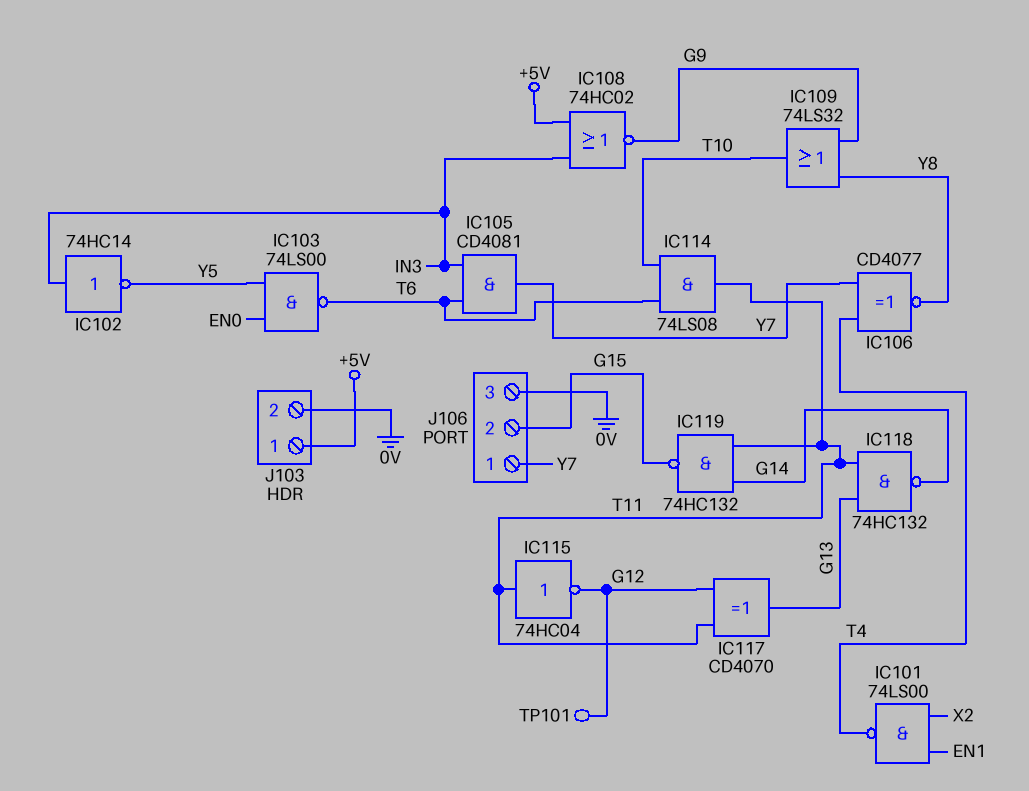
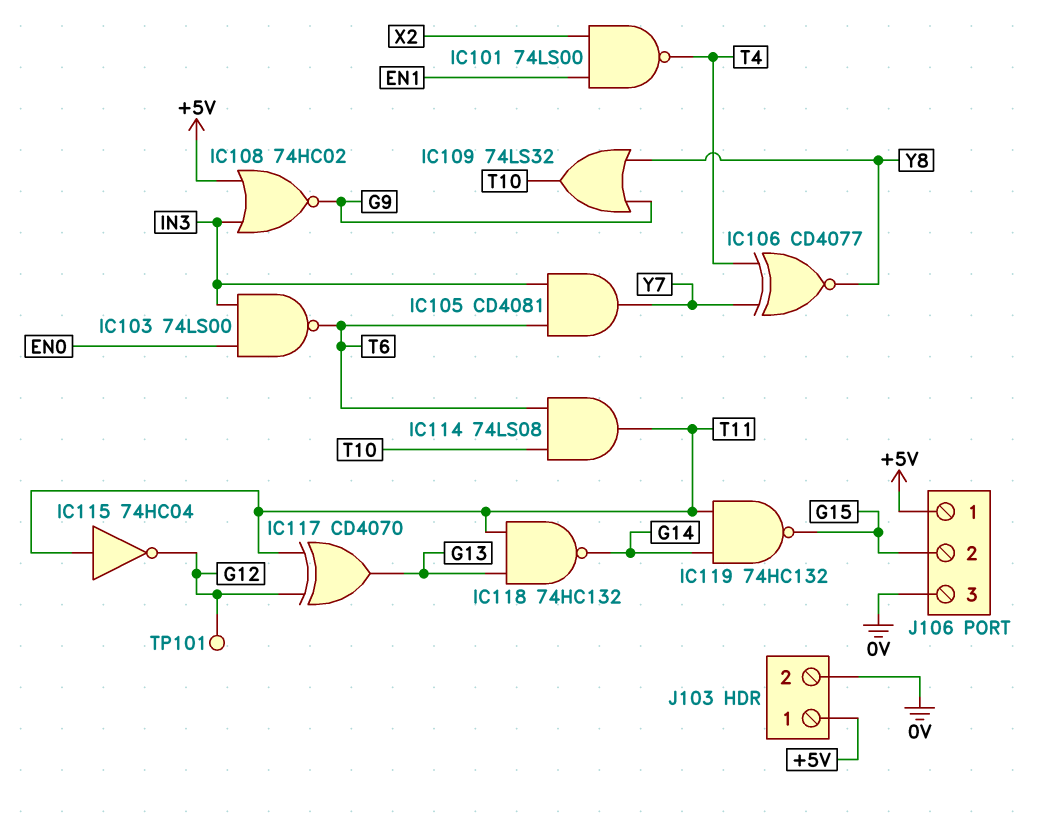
IC102: NOT 74HC14 (in IN3, out Y5) -> none
IC103: NAND 74LS00 (in EN0, in Y5, out T6) -> NAND 74LS00 (in EN0, in IN3, out T6)
J106 pin 1: Y7 -> +5V

